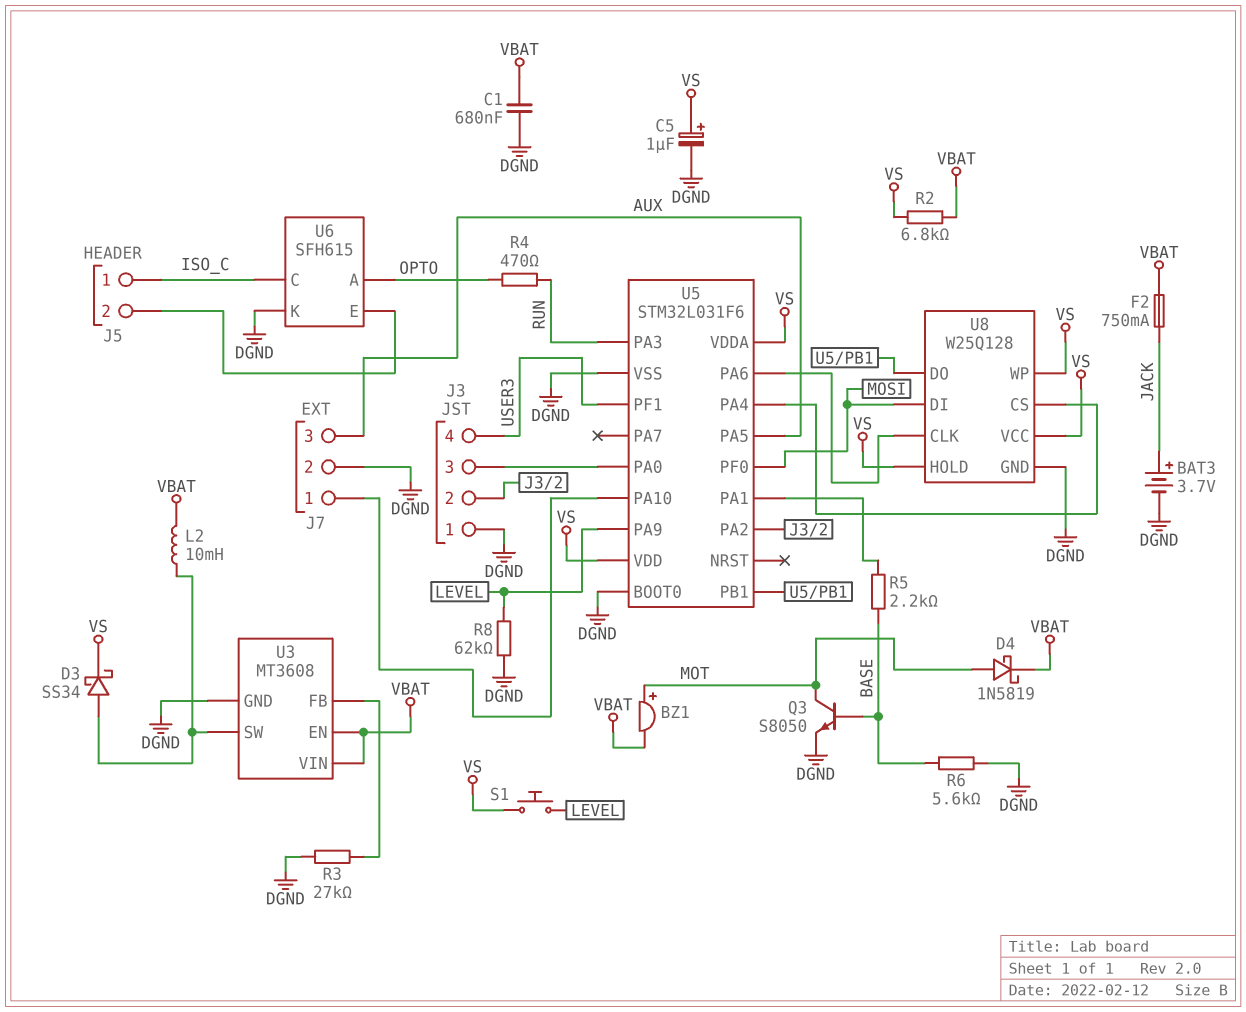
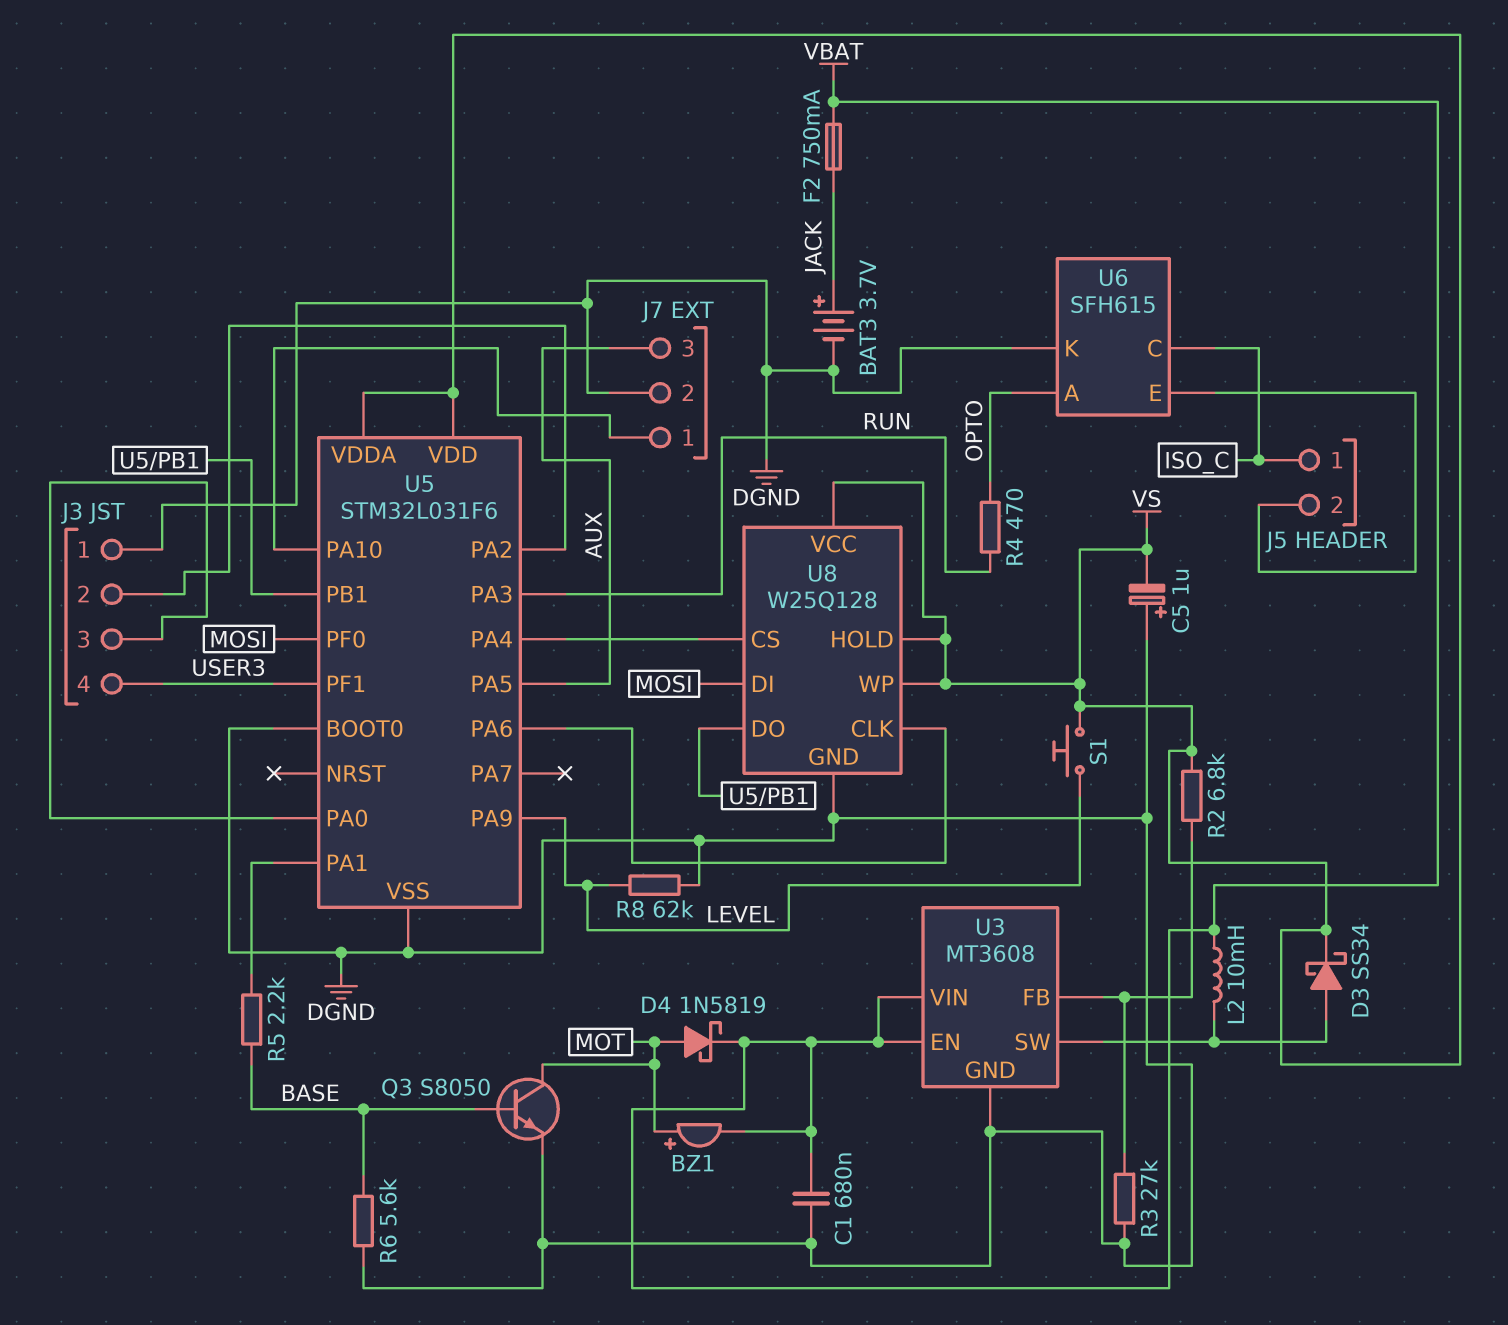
C5: 1uF (plus VS, minus DGND) -> 1uF (plus DGND, minus VS)
R2: 6.8k (VBAT, VS) -> 6.8k (U3/FB, VS)

